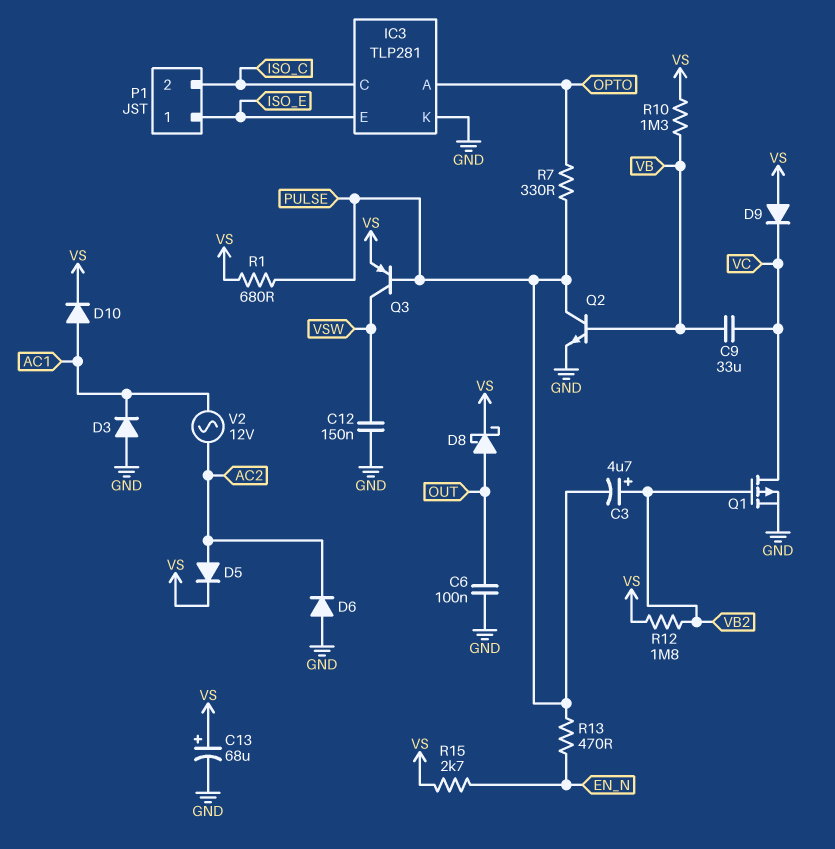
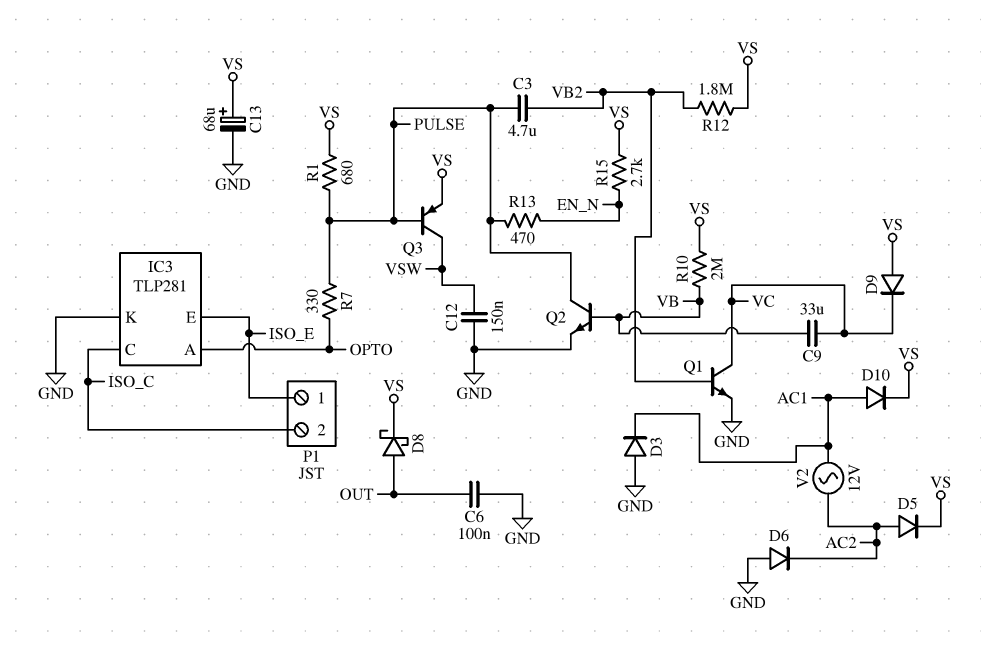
C3: 4.7uF (plus VB2, minus PULSE) -> 4.7uF (PULSE, VB2)
Q1: PMOS (G VB2, D VC, S GND) -> NPN (B VB2, C VC, E GND)
R10: 1.3M (VB, VS) -> 2M (VB, VS)

